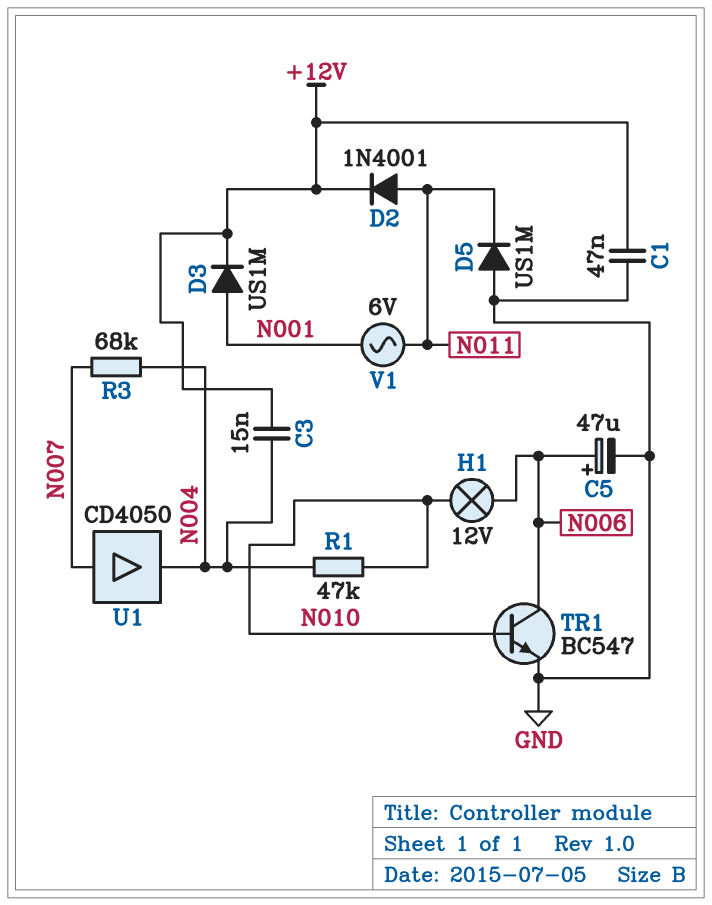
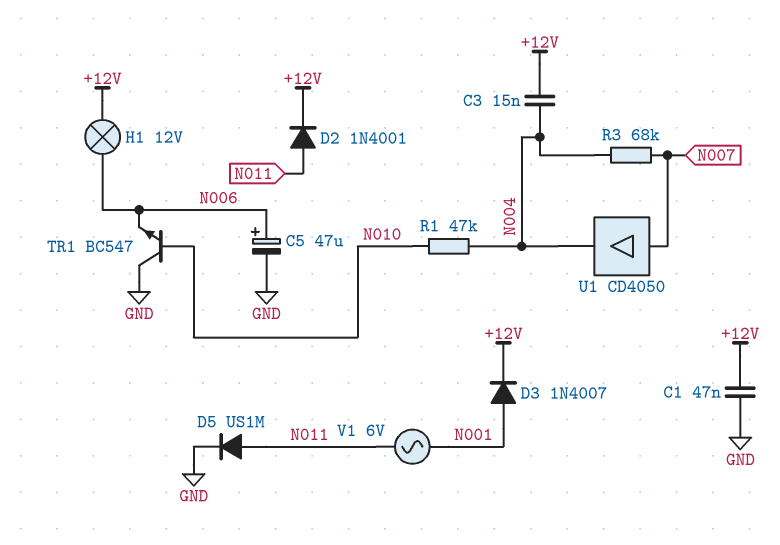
D3: diode US1M (A N001, K +12V) -> diode 1N4007 (A N001, K +12V)
D5: diode US1M (A GND, K N011) -> diode US1M (A N011, K GND)
H1: lamp 12V (N006, N010) -> lamp 12V (+12V, N006)
TR1: NPN BC547 (B N010, C N006, E GND) -> NPN BC547 (B N010, C GND, E N006)

